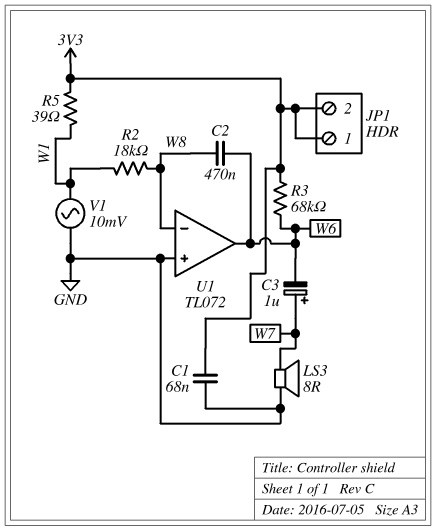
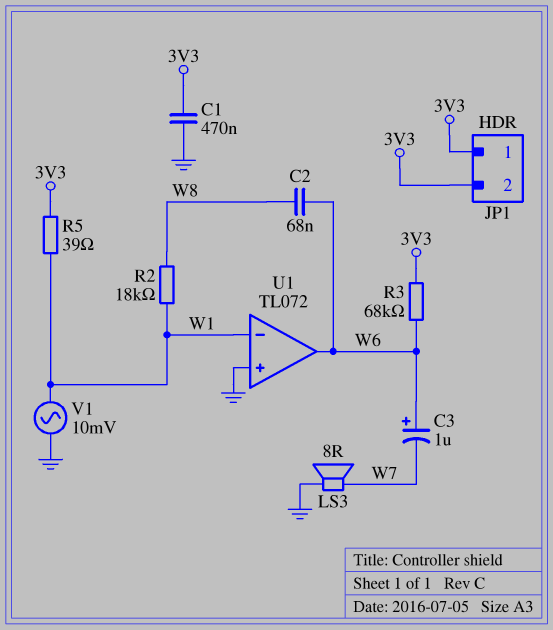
C1: 68nF (3V3, GND) -> 470nF (3V3, GND)
C2: 470nF (W6, W8) -> 68nF (W6, W8)
C3: 1uF (plus W7, minus W6) -> 1uF (plus W6, minus W7)
U1 pin in-: W8 -> W1

